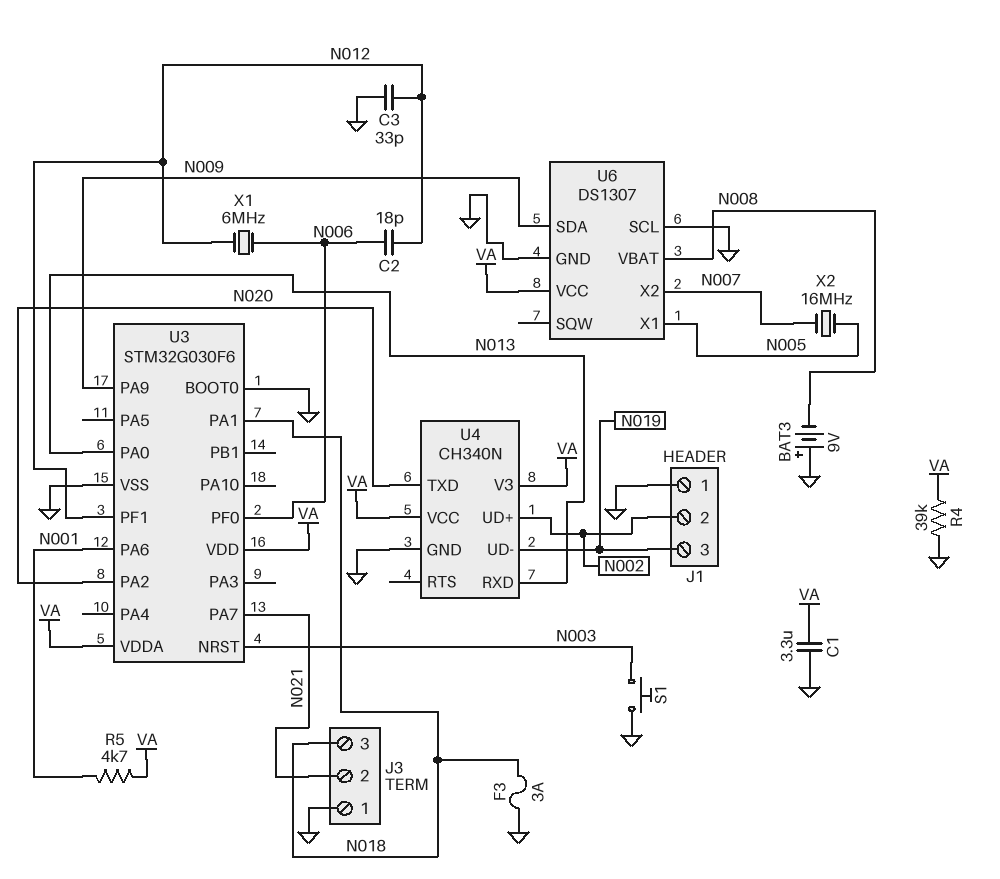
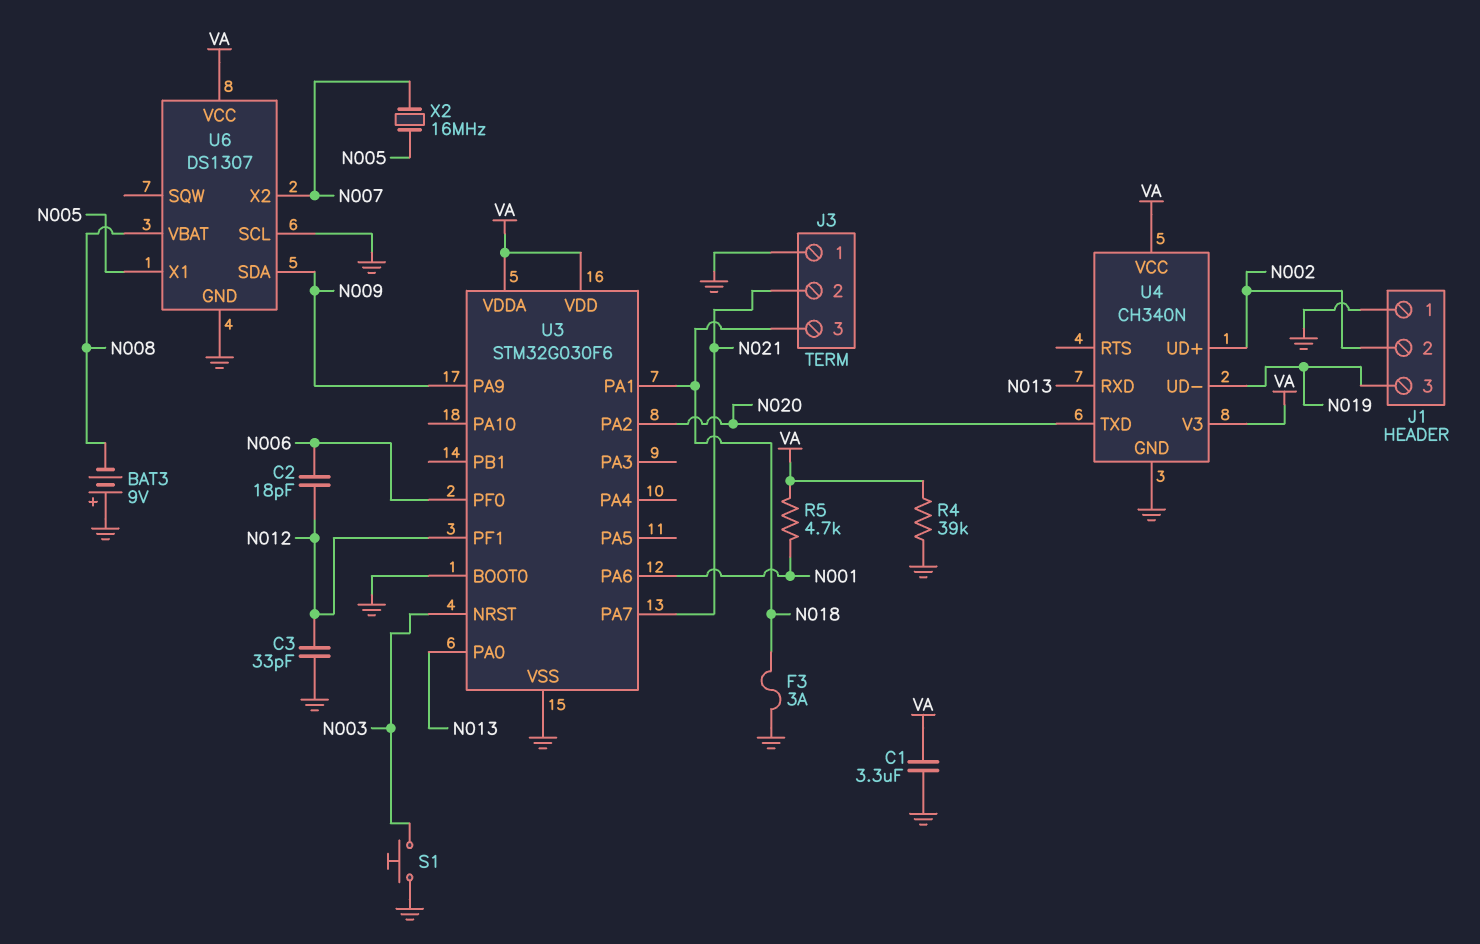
X1: 6MHz (N006, N012) -> none

